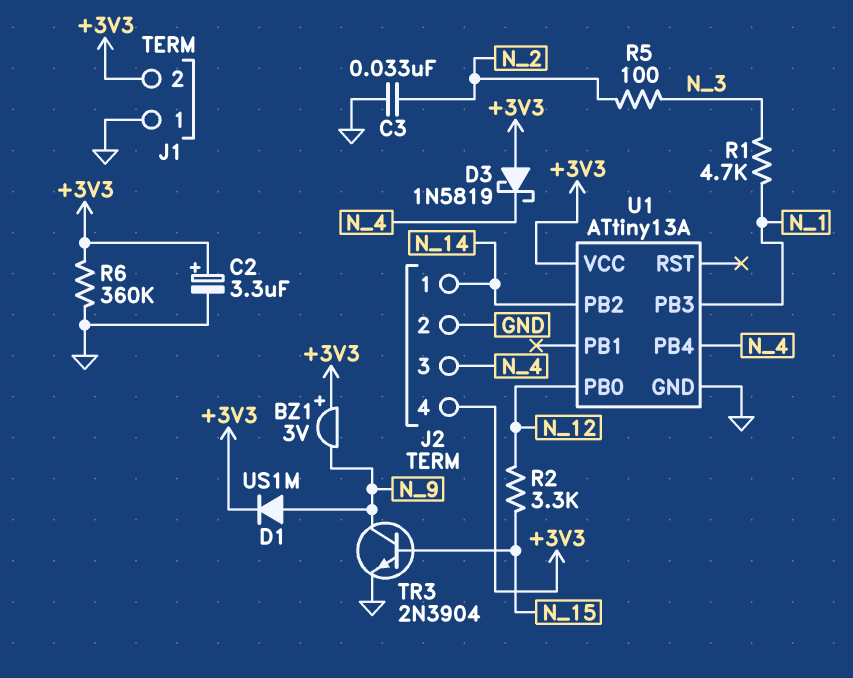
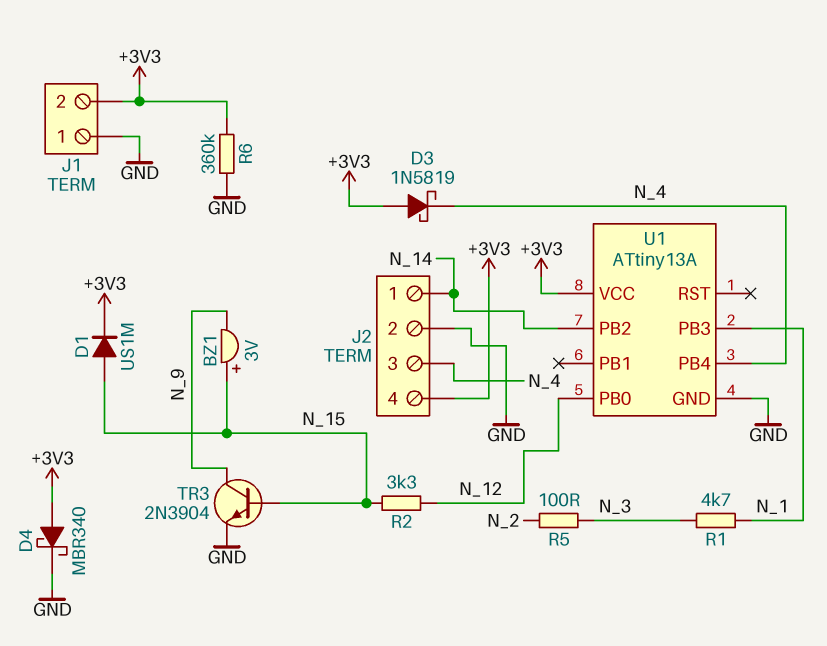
BZ1: buzzer 3V (plus +3V3, minus N_9) -> buzzer 3V (plus N_15, minus N_9)
C2: 3.3uF (plus +3V3, minus GND) -> none
C3: 33nF (GND, N_2) -> none
D1: diode US1M (A N_9, K +3V3) -> diode US1M (A N_15, K +3V3)
D4: none -> schottky MBR340 (A +3V3, K GND)

